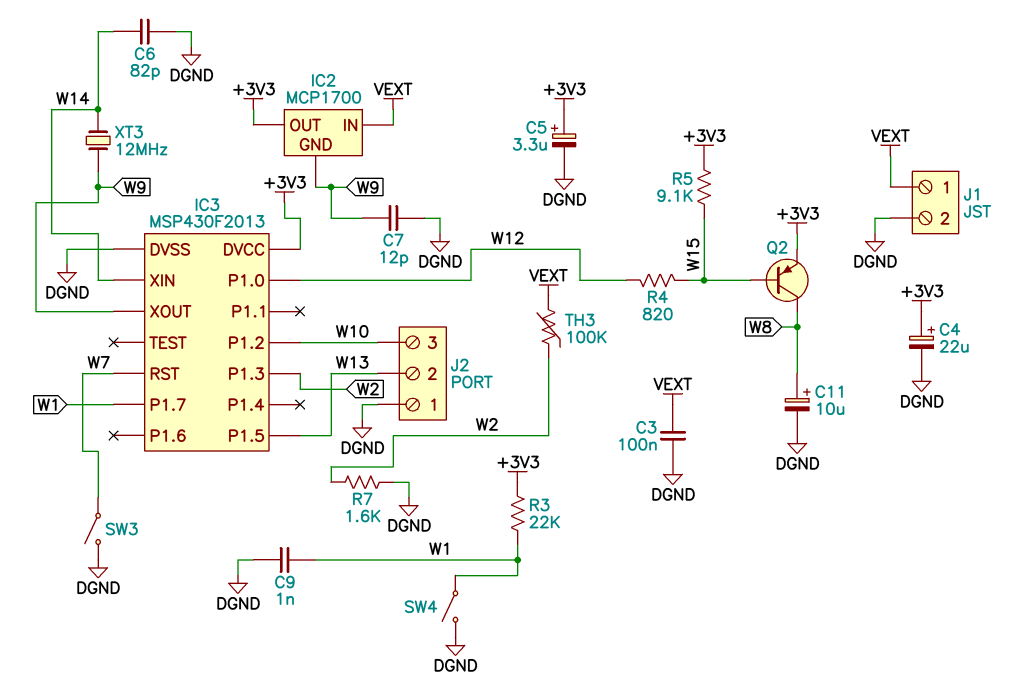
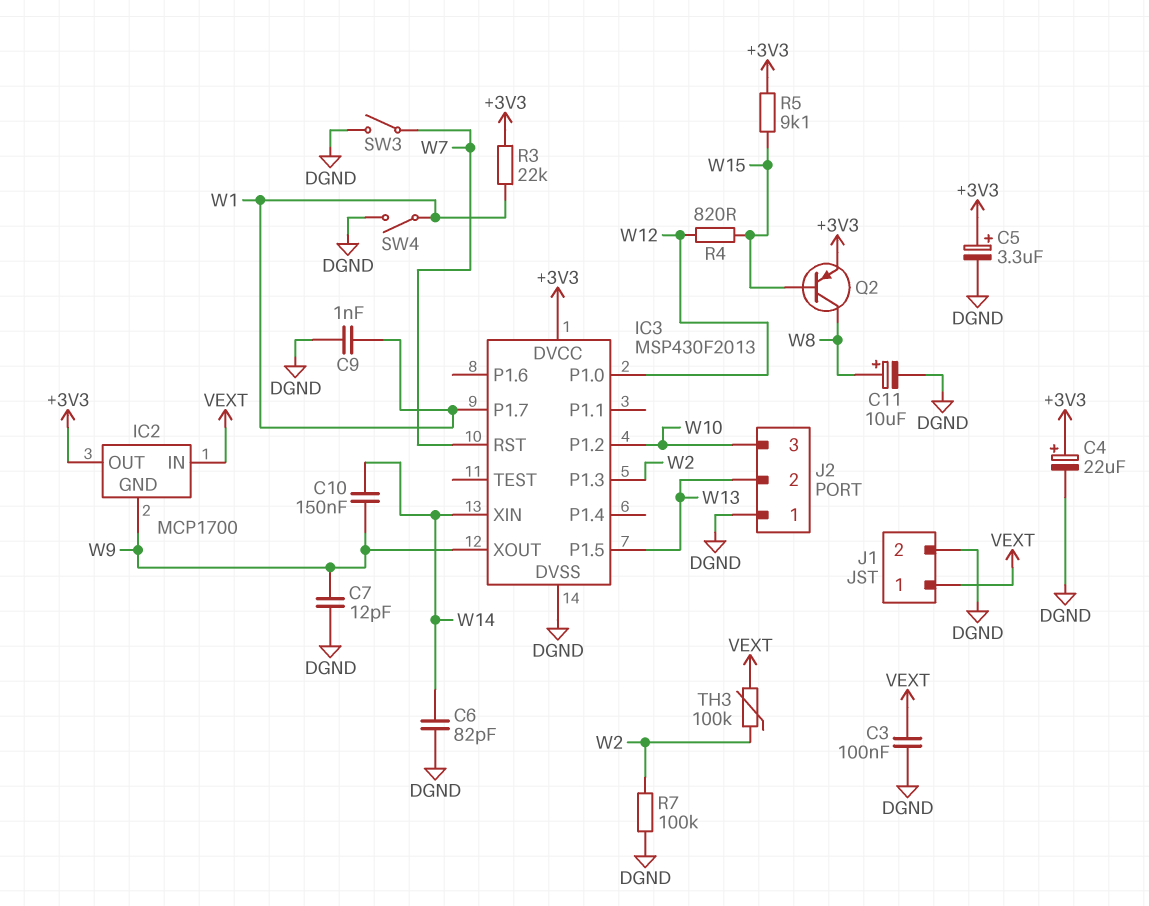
C10: none -> 150nF (W9, W14)
R7: 1.6k (DGND, W2) -> 100k (DGND, W2)
XT3: 12MHz (W9, W14) -> none

